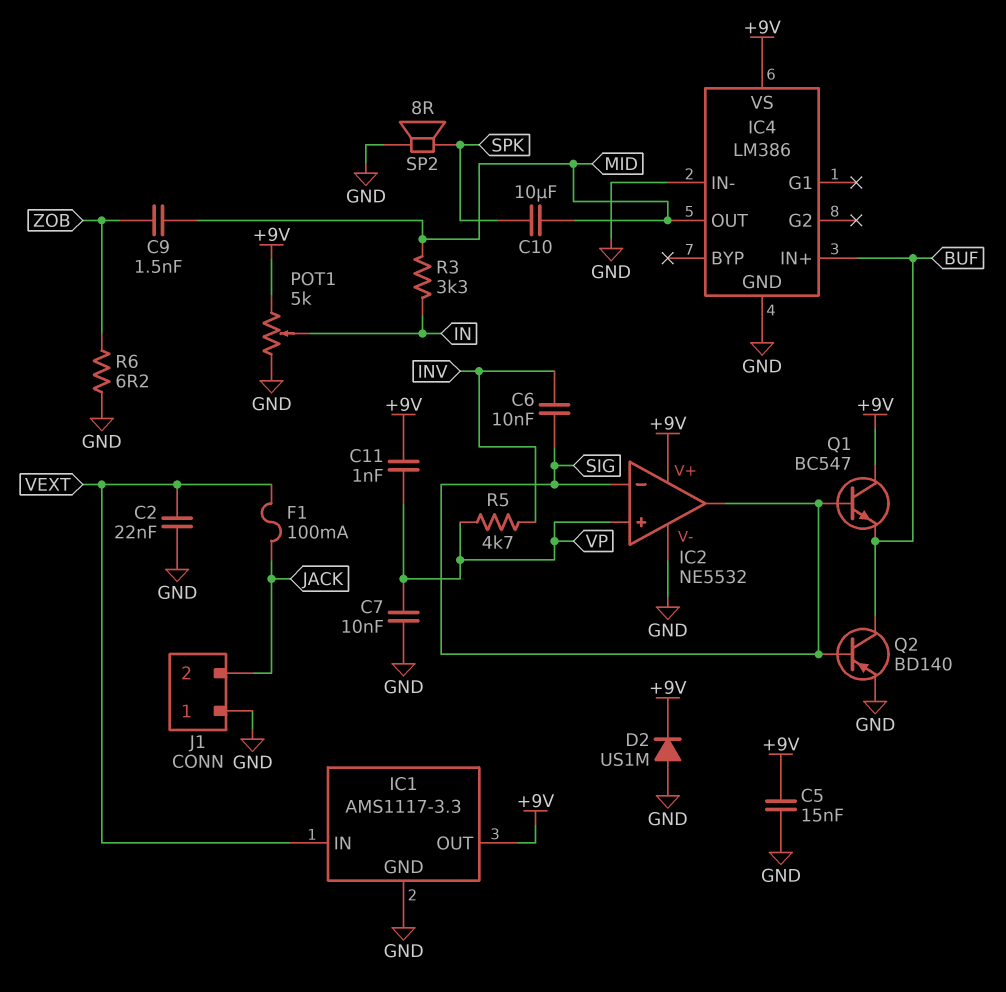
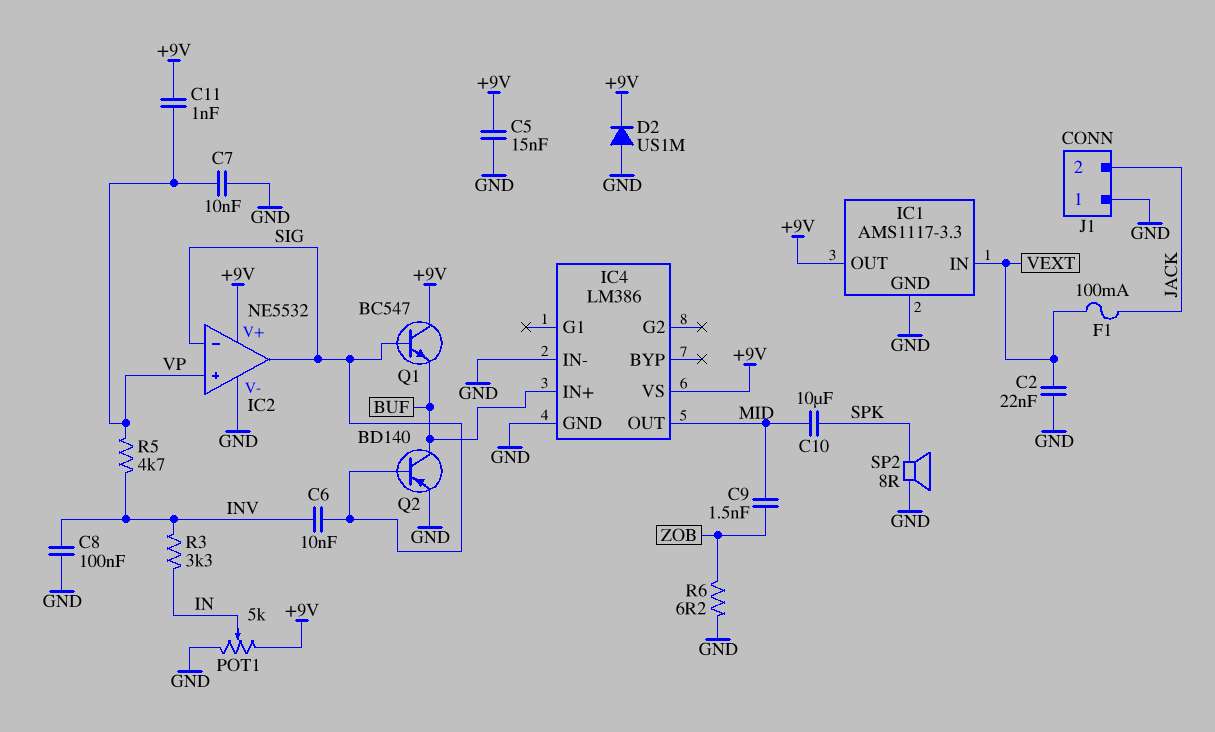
C8: none -> 100nF (GND, INV)
R3: 3.3k (IN, MID) -> 3.3k (IN, INV)

